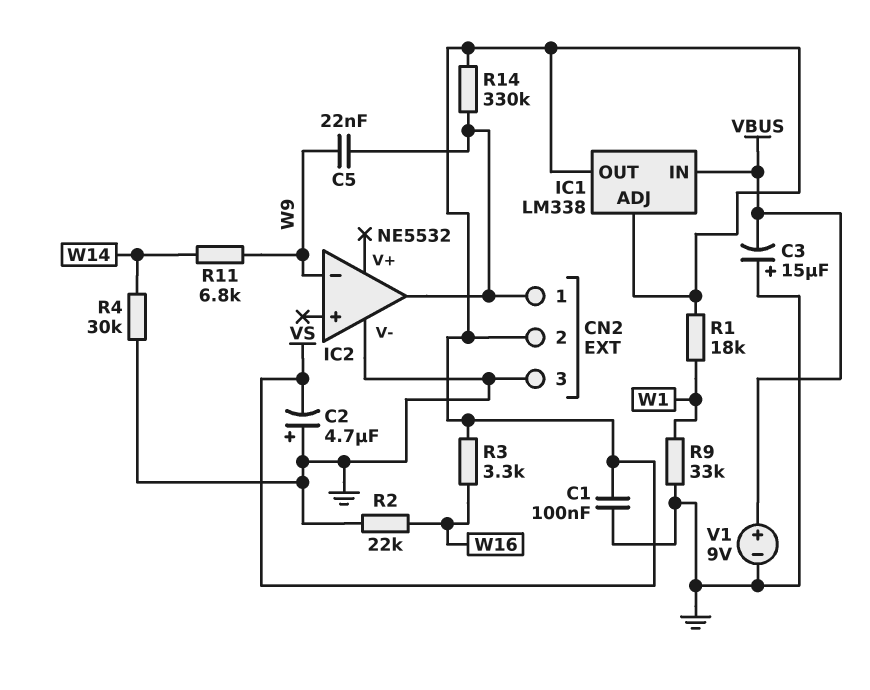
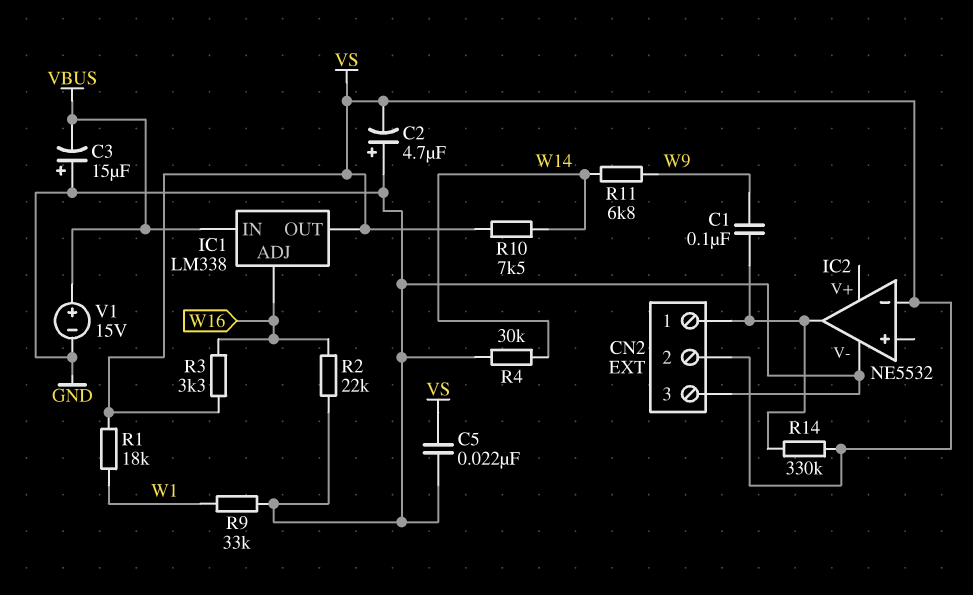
C1: 100nF (GND, VS) -> 100nF (CN2/1, W9)
C5: 22nF (CN2/1, W9) -> 22nF (GND, VS)
IC1 pin ADJ: VS -> W16
IC2 pin in-: W9 -> VS
R10: none -> 7.5k (VS, W14)
V1: 9V (plus VBUS, minus GND) -> 15V (plus VBUS, minus GND)

